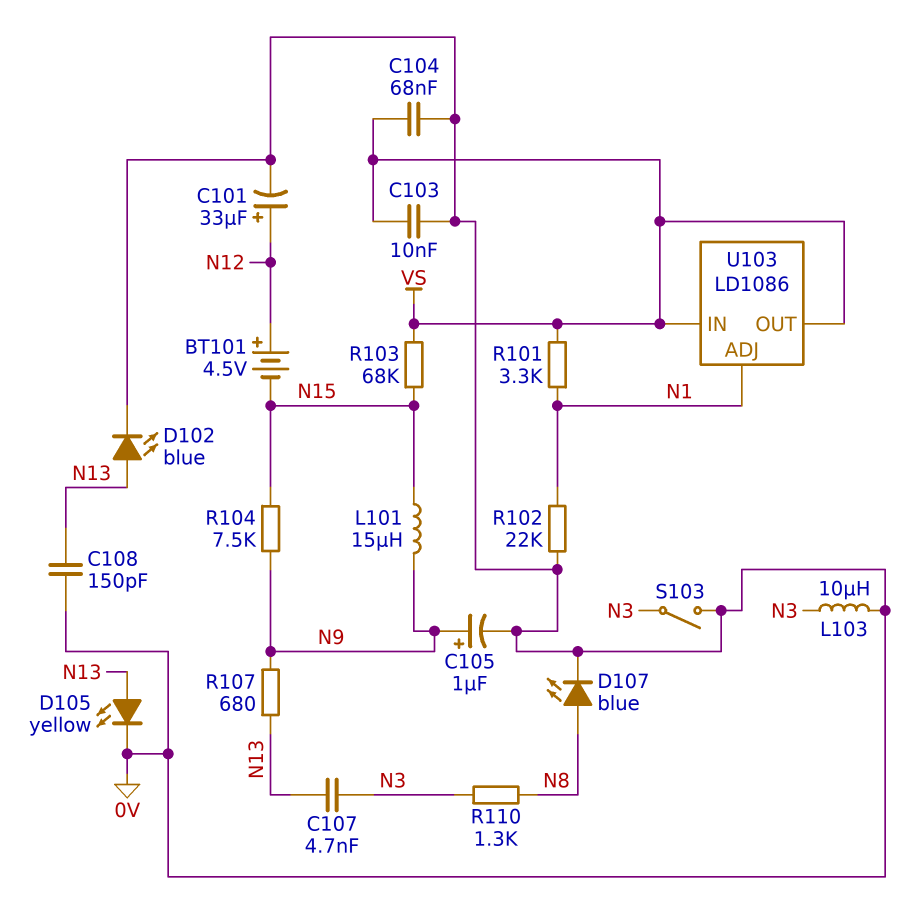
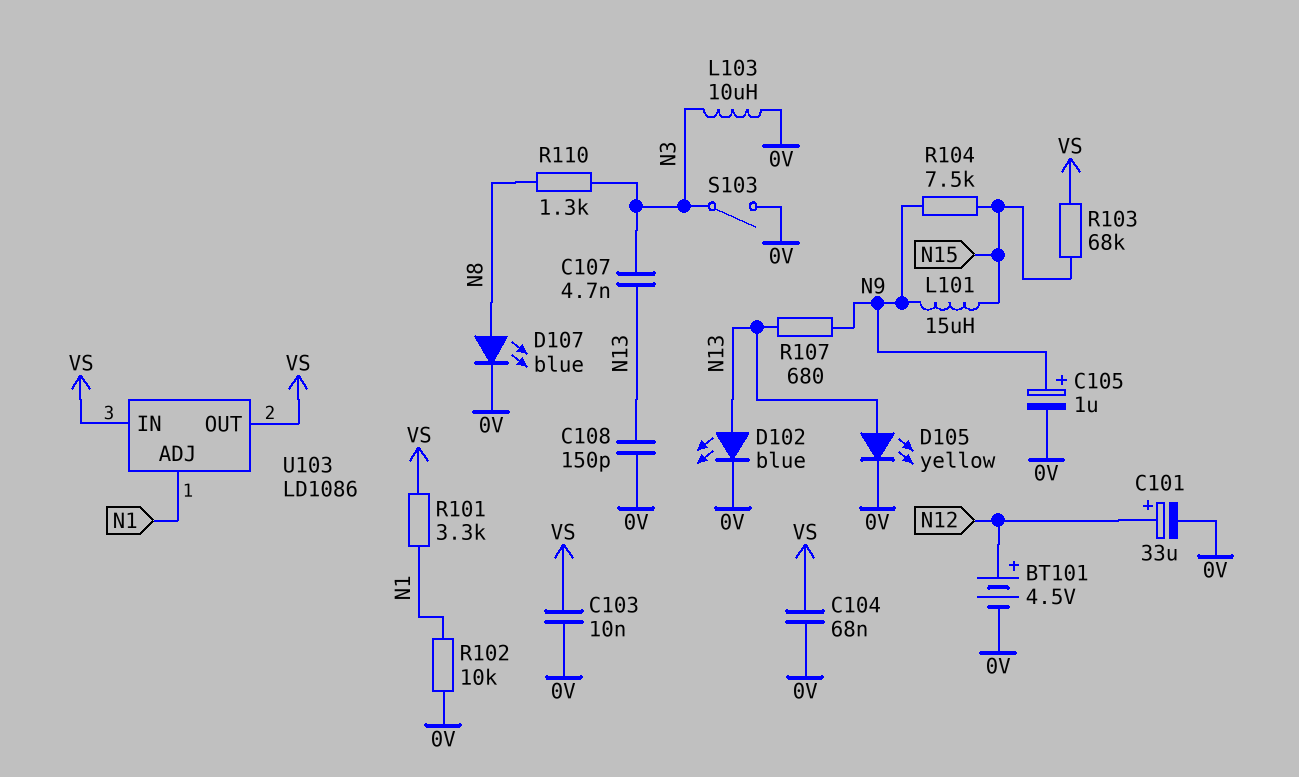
BT101: 4.5V (plus N12, minus N15) -> 4.5V (plus N12, minus 0V)
R102: 22k (0V, N1) -> 10k (0V, N1)

